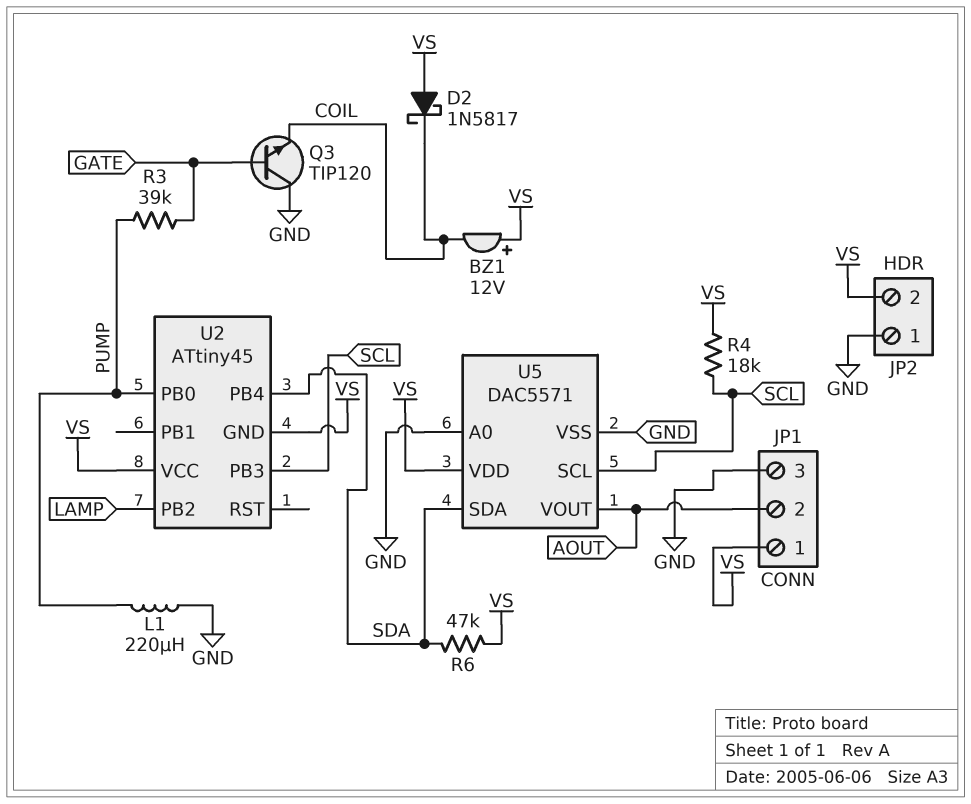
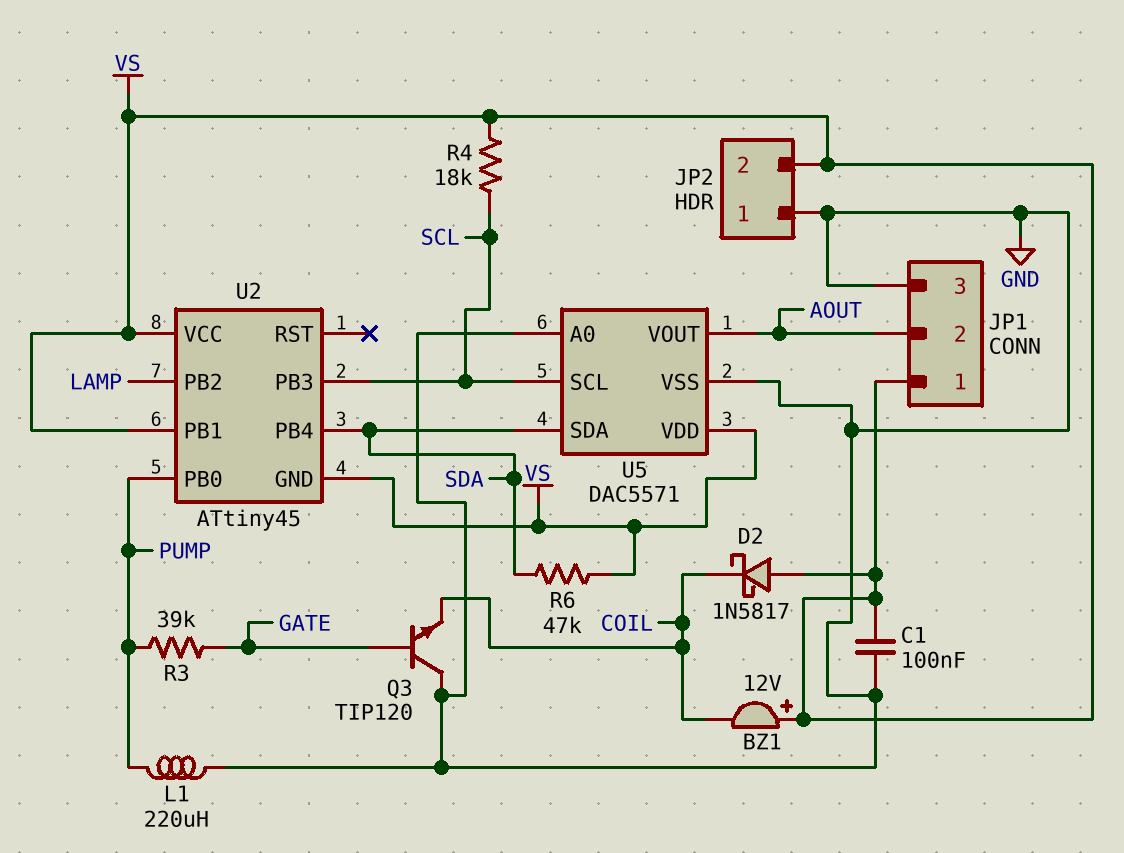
C1: none -> 100nF (GND, VS)
U2 pin PB1: none -> VS

